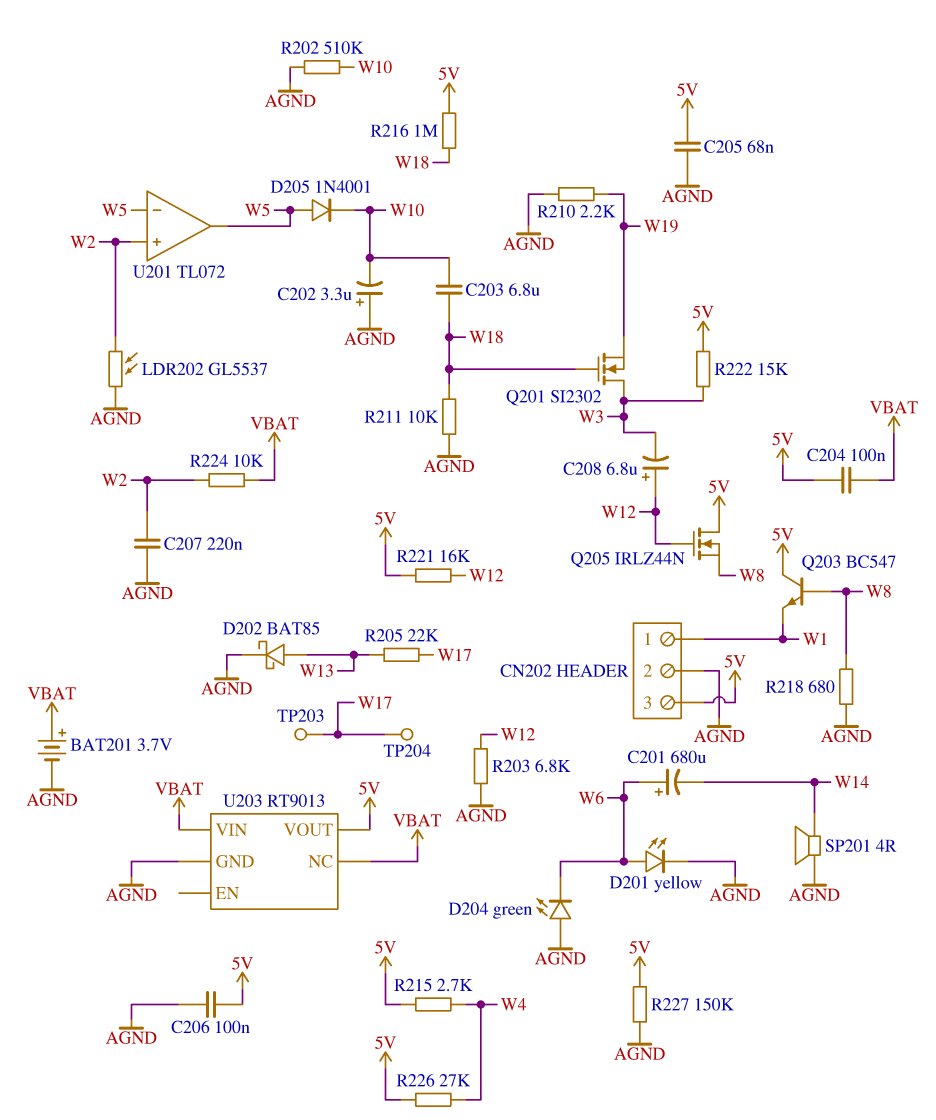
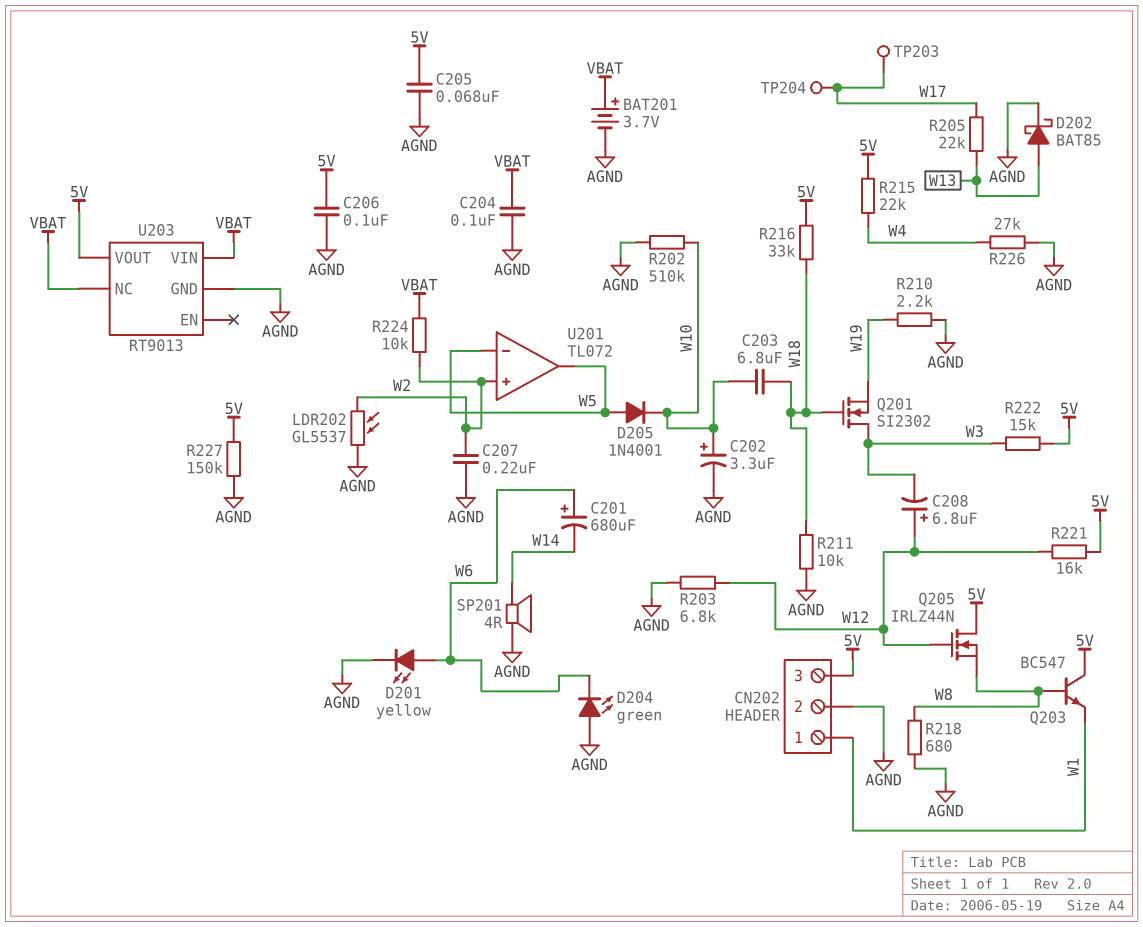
C202: 3.3uF (plus AGND, minus W10) -> 3.3uF (plus W10, minus AGND)
C204: 100nF (5V, VBAT) -> 100nF (AGND, VBAT)
R215: 2.7k (5V, W4) -> 22k (5V, W4)
R216: 1M (5V, W18) -> 33k (5V, W18)
R226: 27k (5V, W4) -> 27k (AGND, W4)

